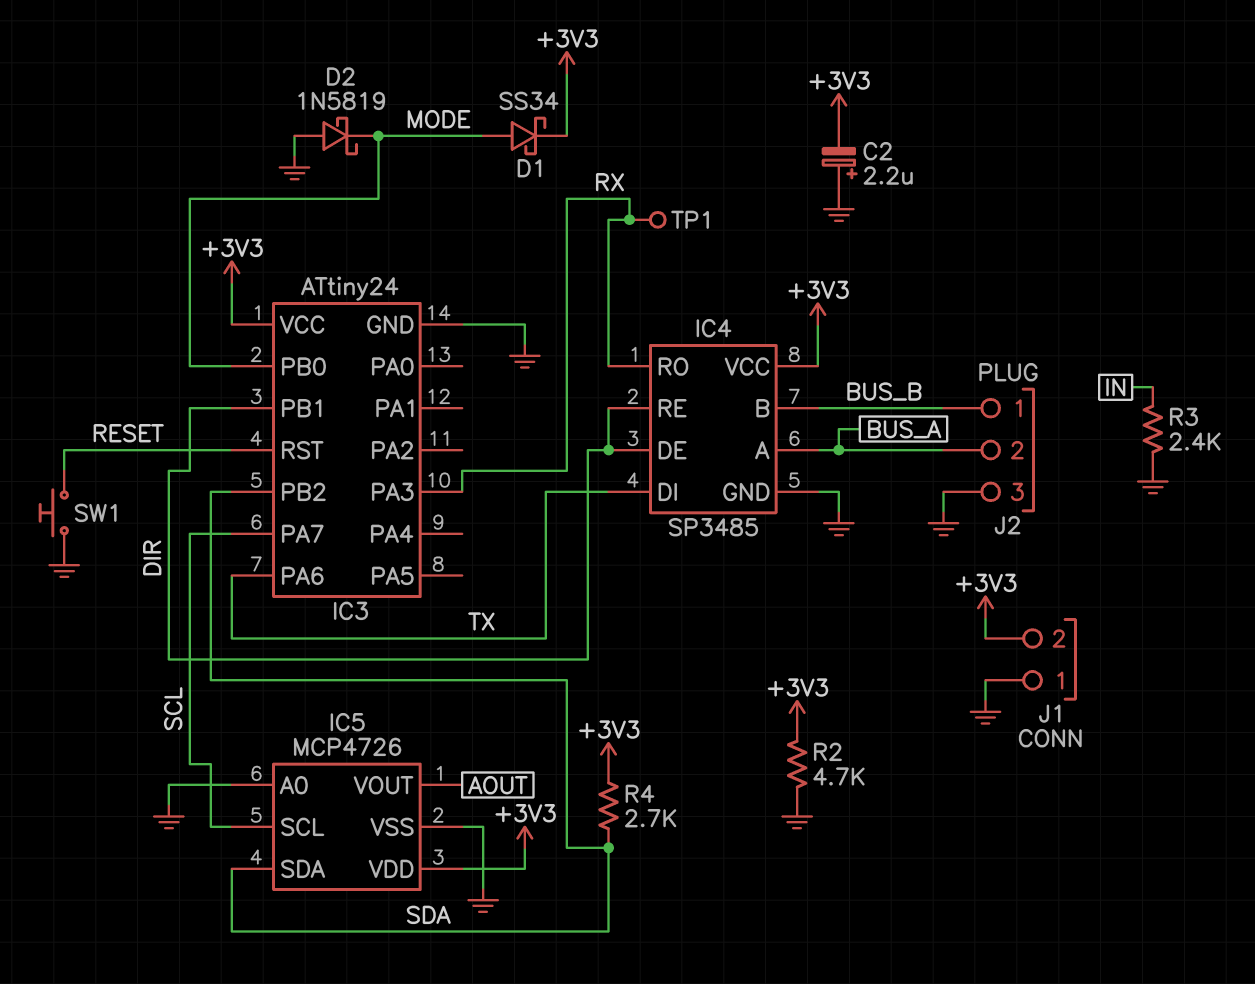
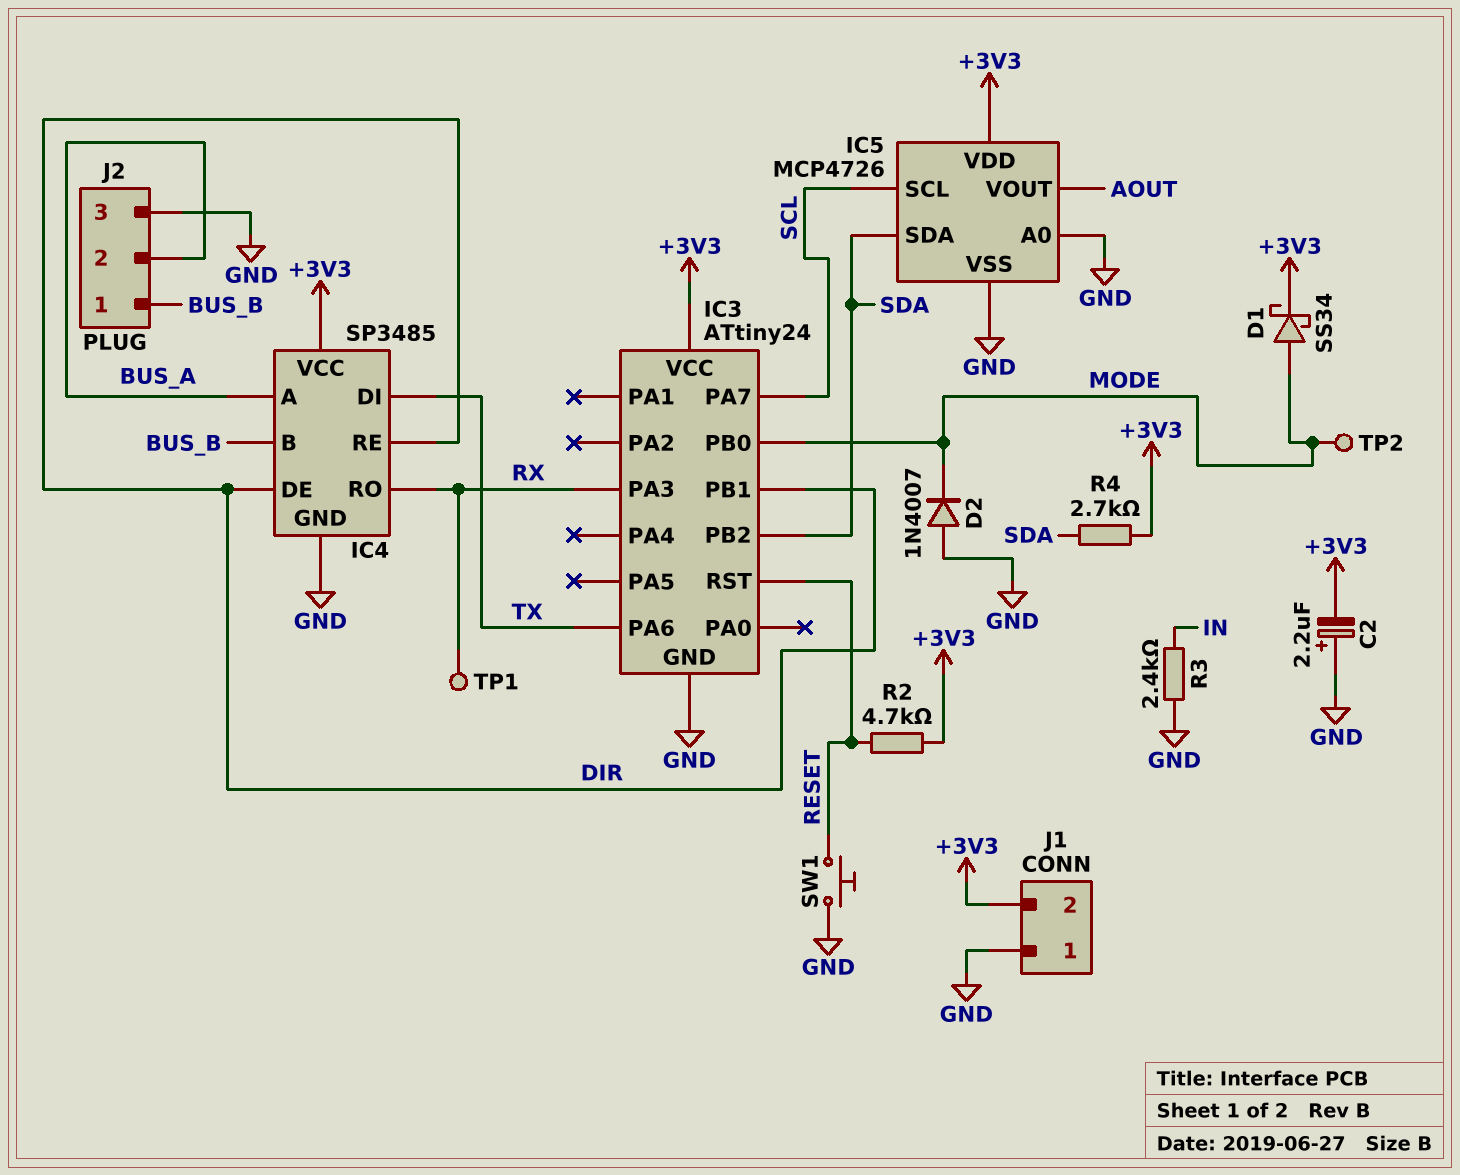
D2: schottky 1N5819 (A GND, K MODE) -> diode 1N4007 (A GND, K MODE)
R2: 4.7k (+3V3, GND) -> 4.7k (+3V3, RESET)
TP2: none -> test point (MODE)

